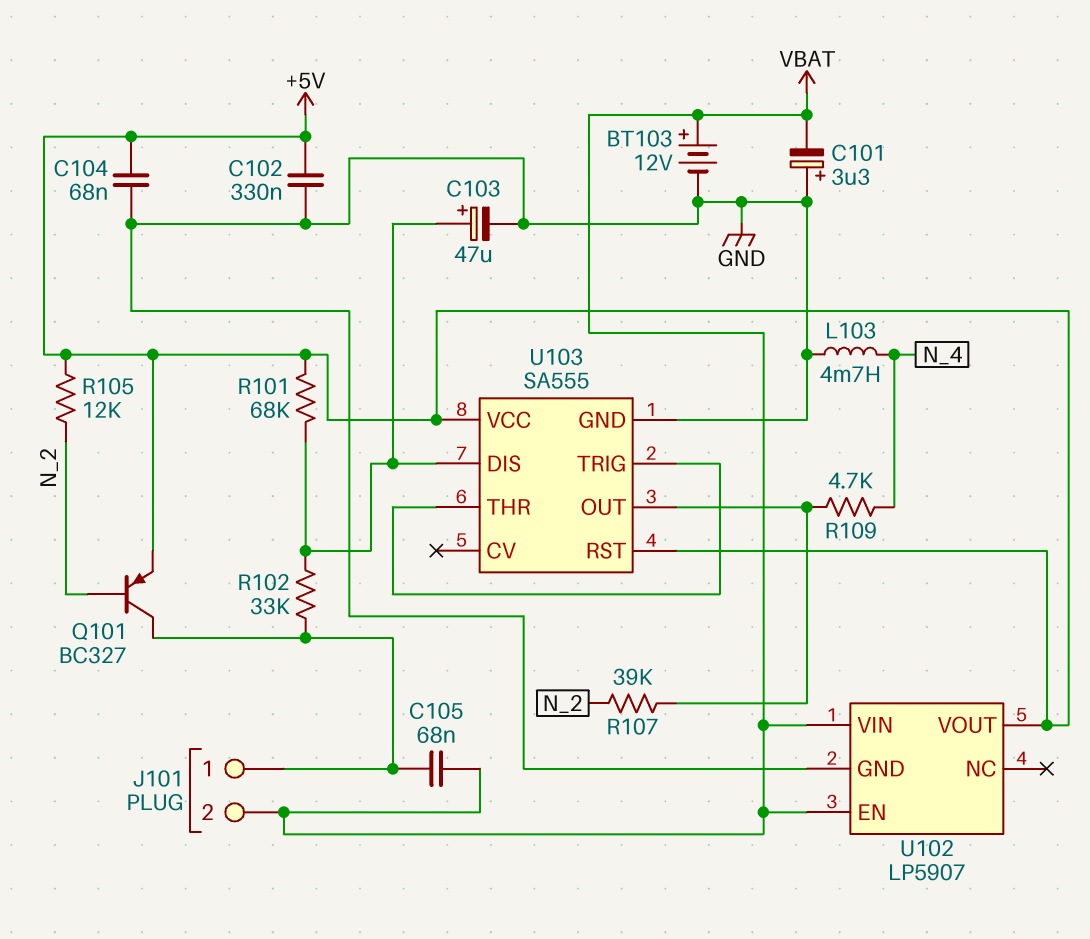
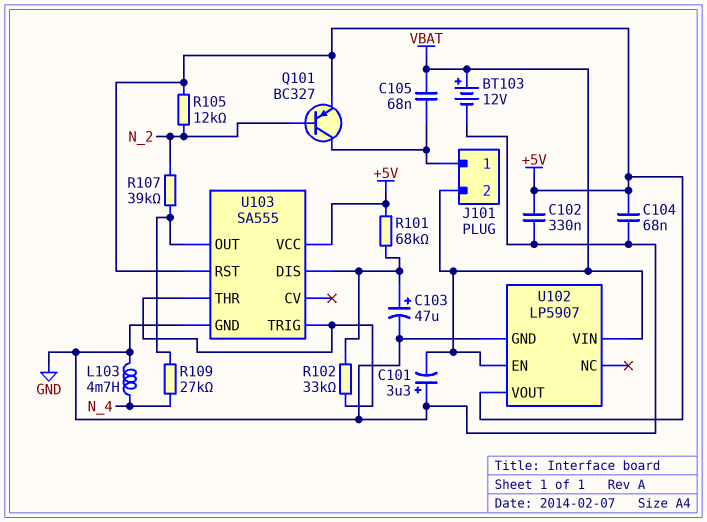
R102: 33k (J101/1, U103/DIS) -> 33k (U103/DIS, U103/THR)
R109: 4.7k (N_4, U103/OUT) -> 27k (N_4, U103/OUT)

